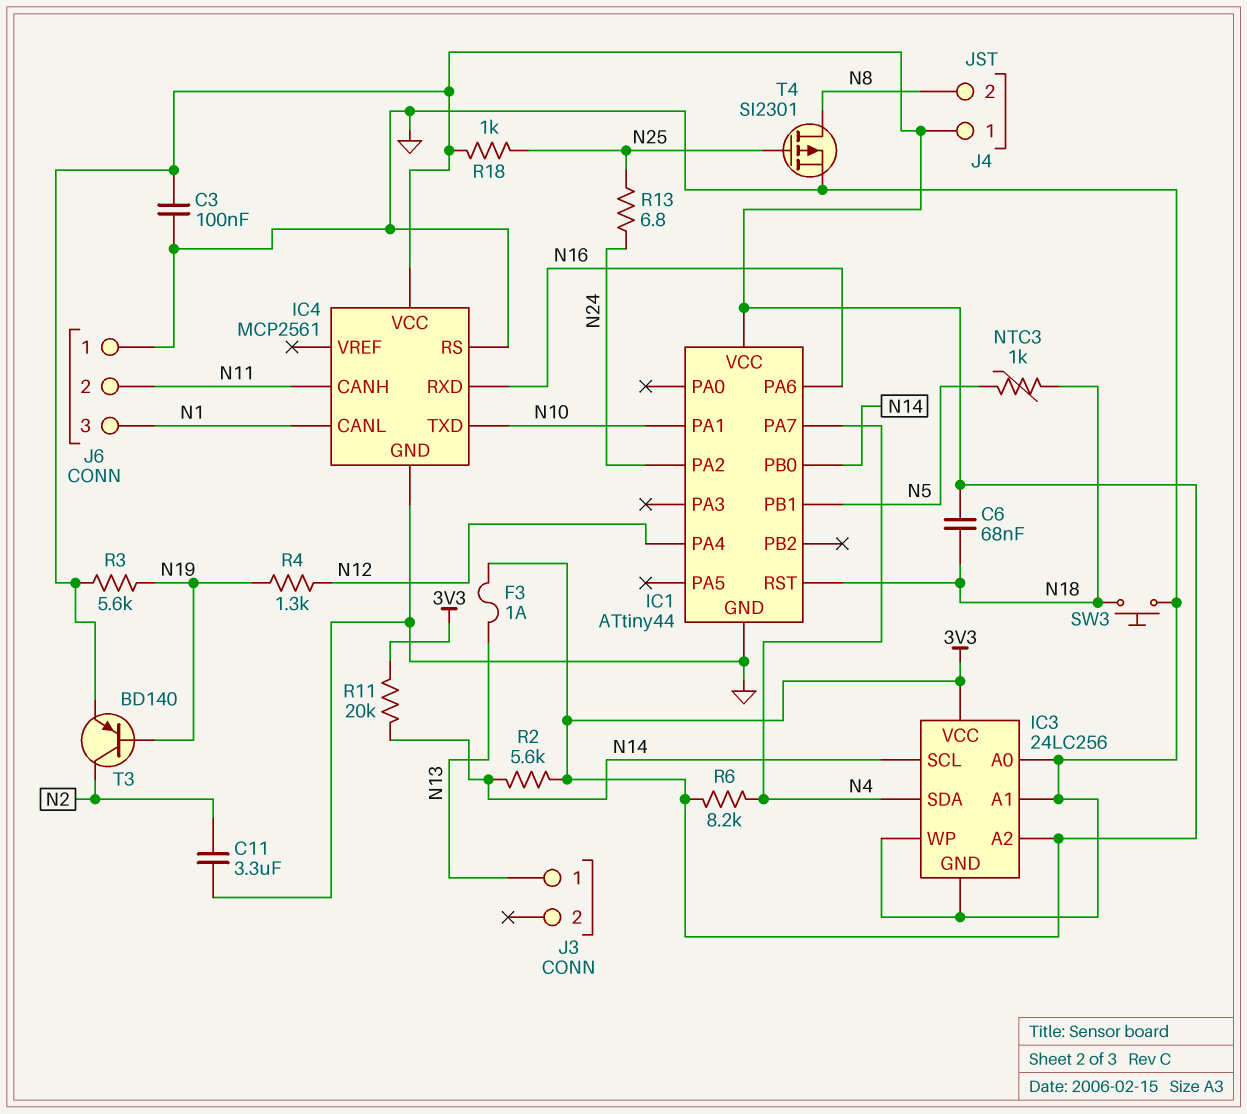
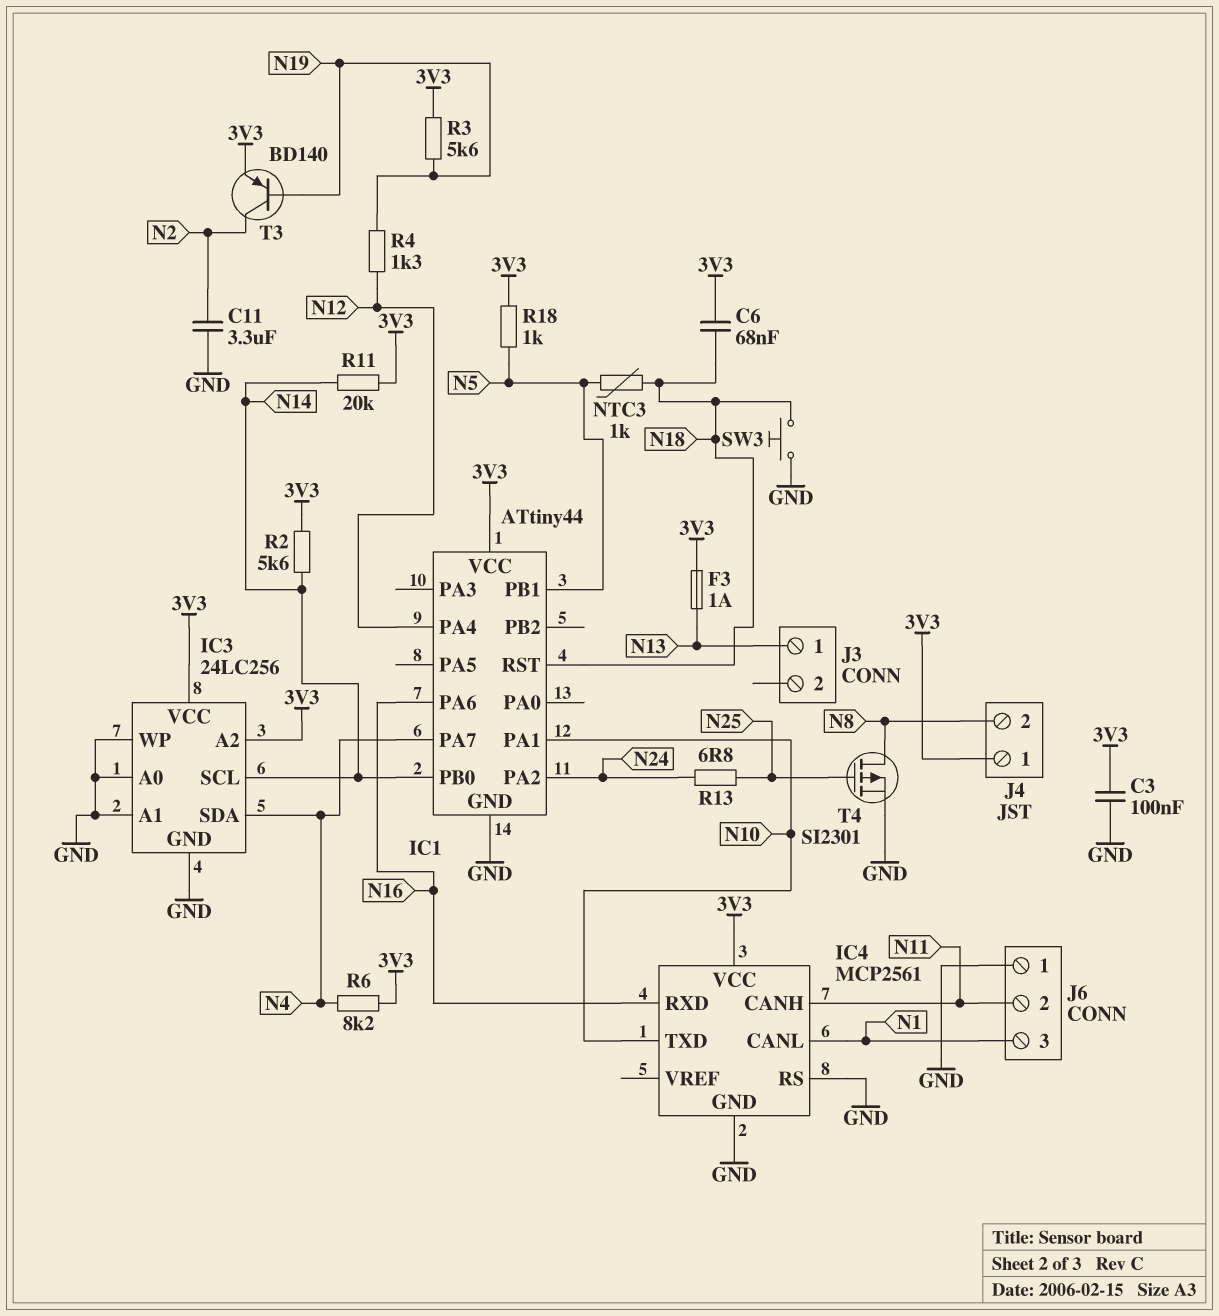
R18: 1k (3V3, N25) -> 1k (3V3, N5)

